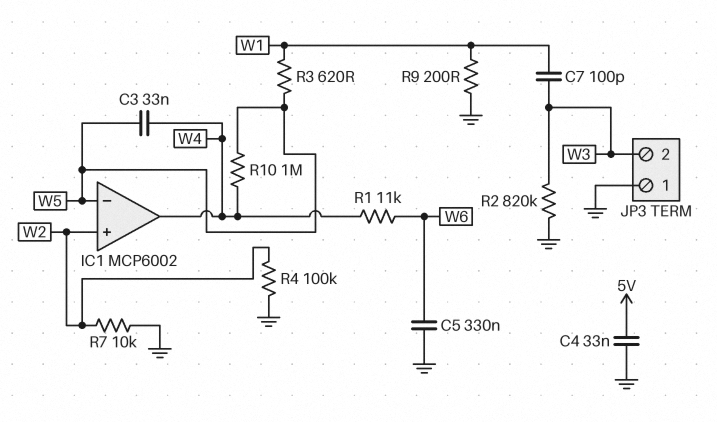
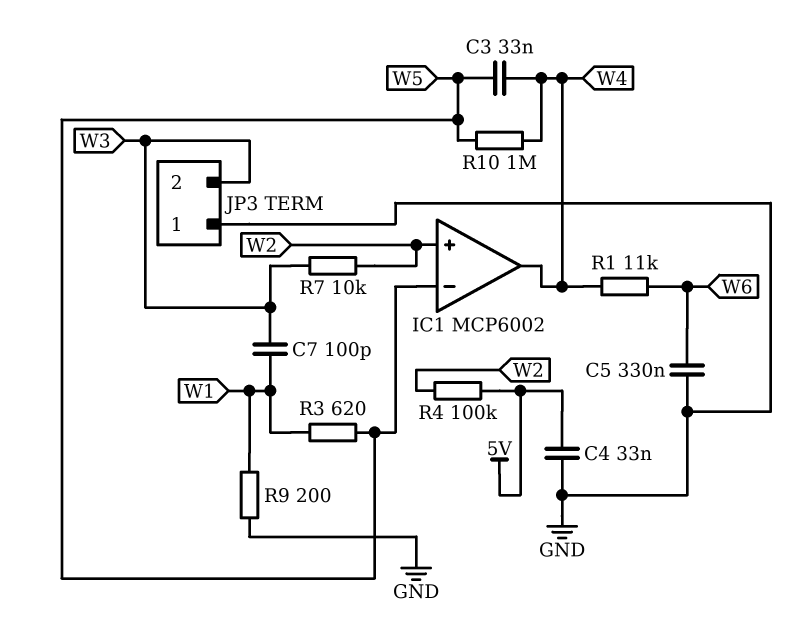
R2: 820k (GND, W3) -> none
R4: 100k (GND, W2) -> 100k (5V, W2)
R7: 10k (GND, W2) -> 10k (W2, W3)

